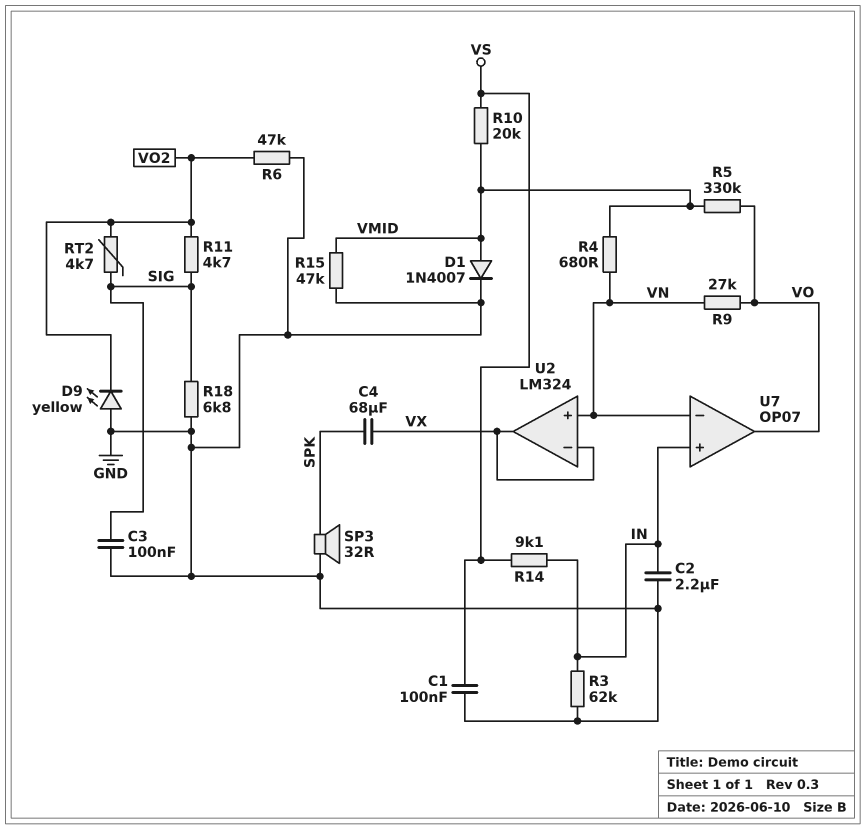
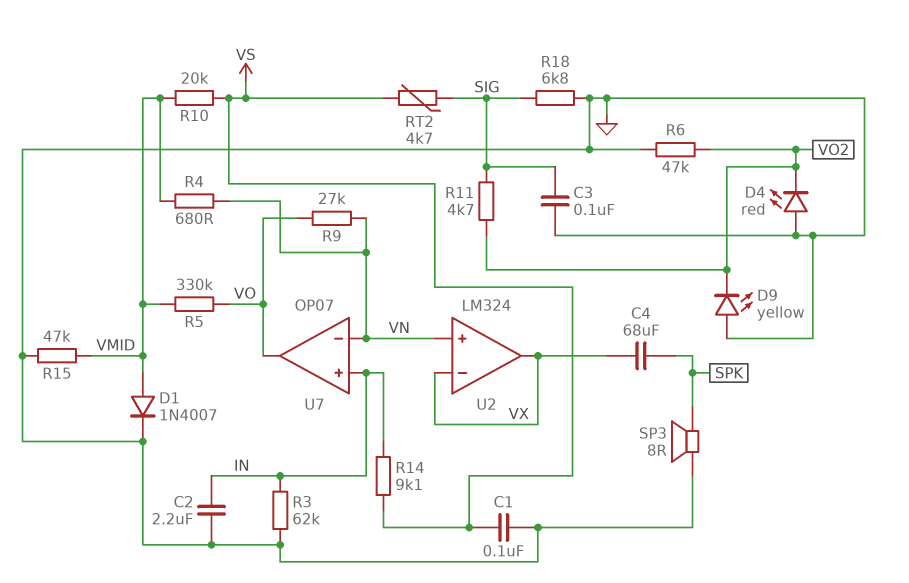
D4: none -> LED red (A GND, K VO2)
RT2: 4.7k (SIG, VO2) -> 4.7k (SIG, VS)
SP3: speaker 32R (GND, SPK) -> speaker 8R (GND, SPK)

